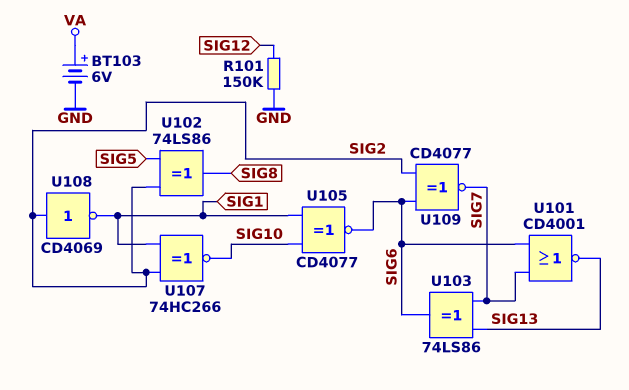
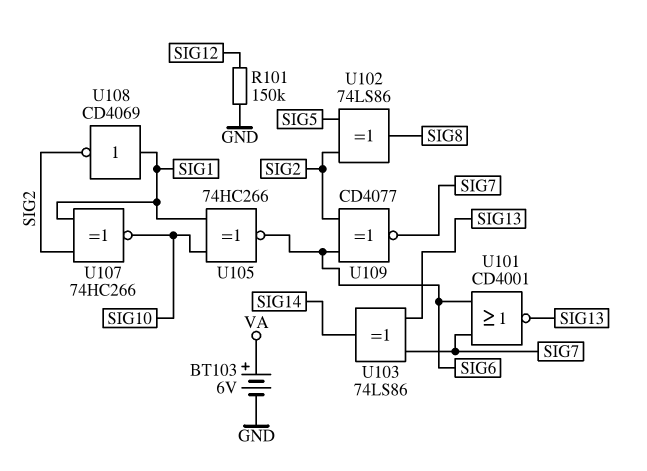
U103: XOR 74LS86 (in SIG7, in SIG13, out SIG6) -> XOR 74LS86 (in SIG7, in SIG13, out SIG14)
U105: XNOR CD4077 (in SIG1, in SIG10, out SIG6) -> XNOR 74HC266 (in SIG1, in SIG10, out SIG6)
U108: NOT CD4069 (in SIG2, out SIG1) -> NOT CD4069 (in SIG1, out SIG2)

